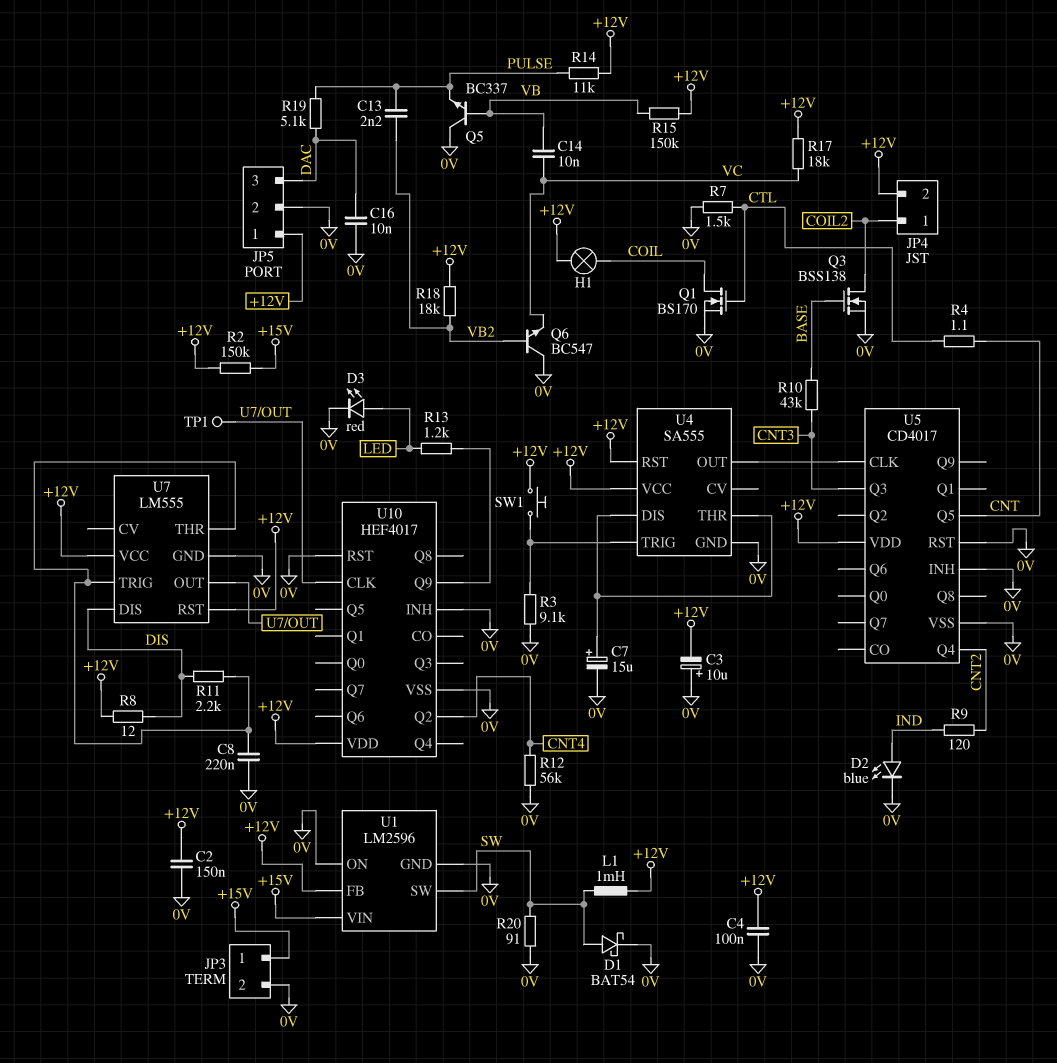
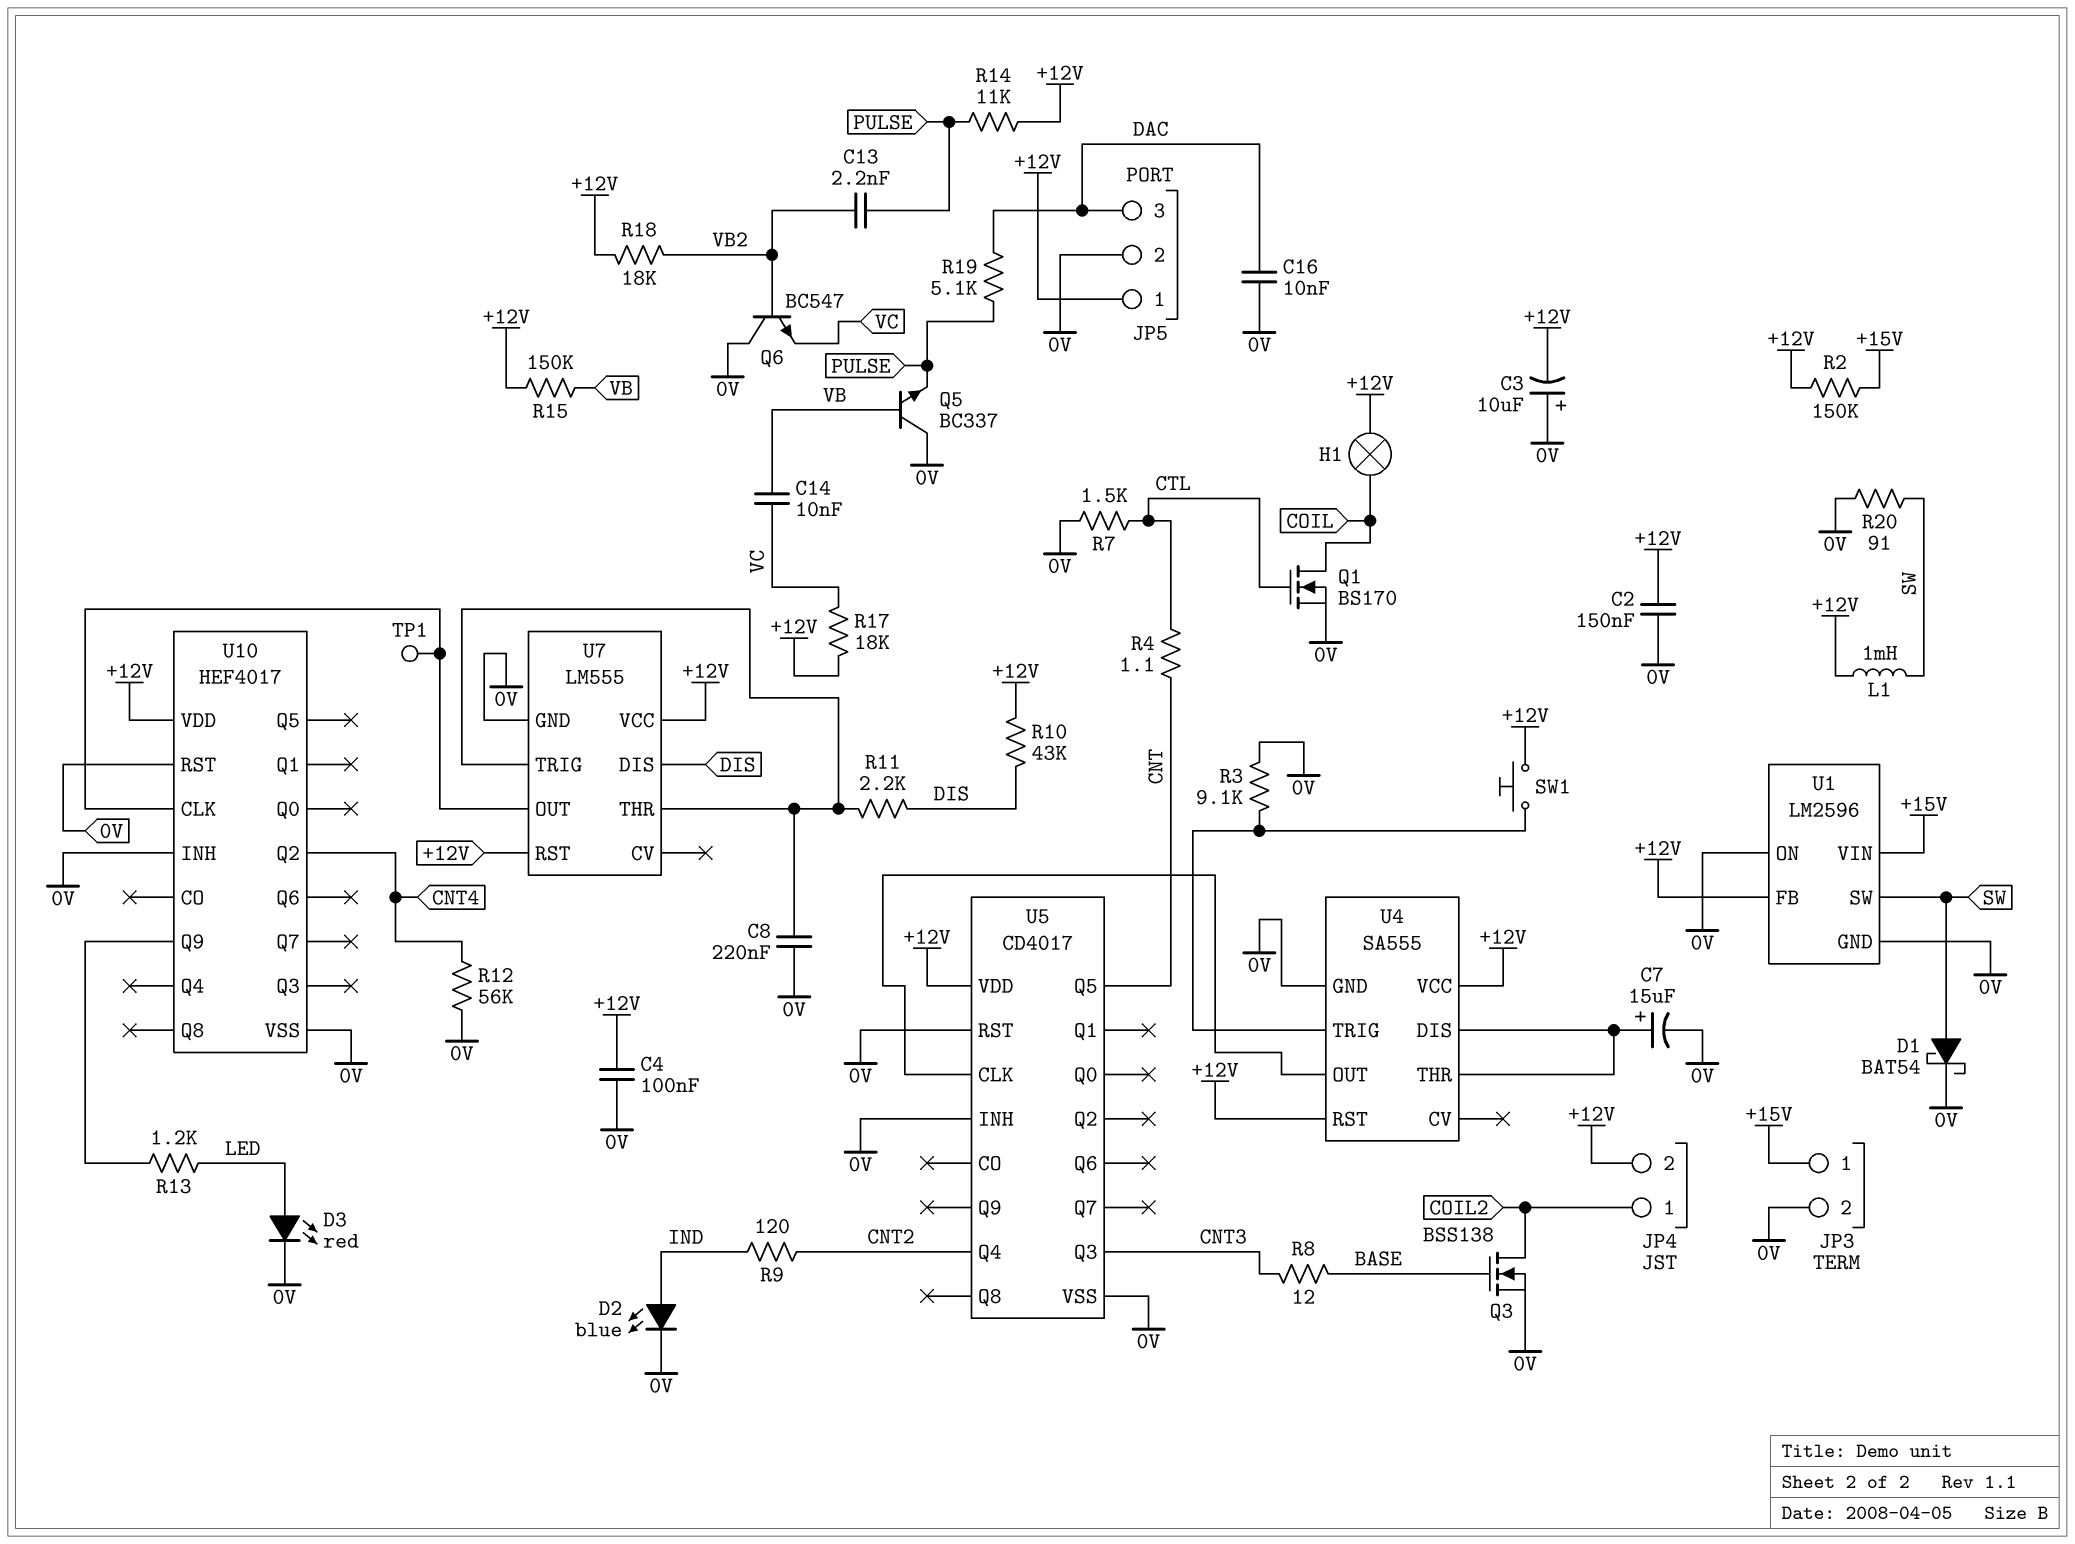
R8: 12 (+12V, DIS) -> 12 (BASE, CNT3)
R10: 43k (BASE, CNT3) -> 43k (+12V, DIS)

